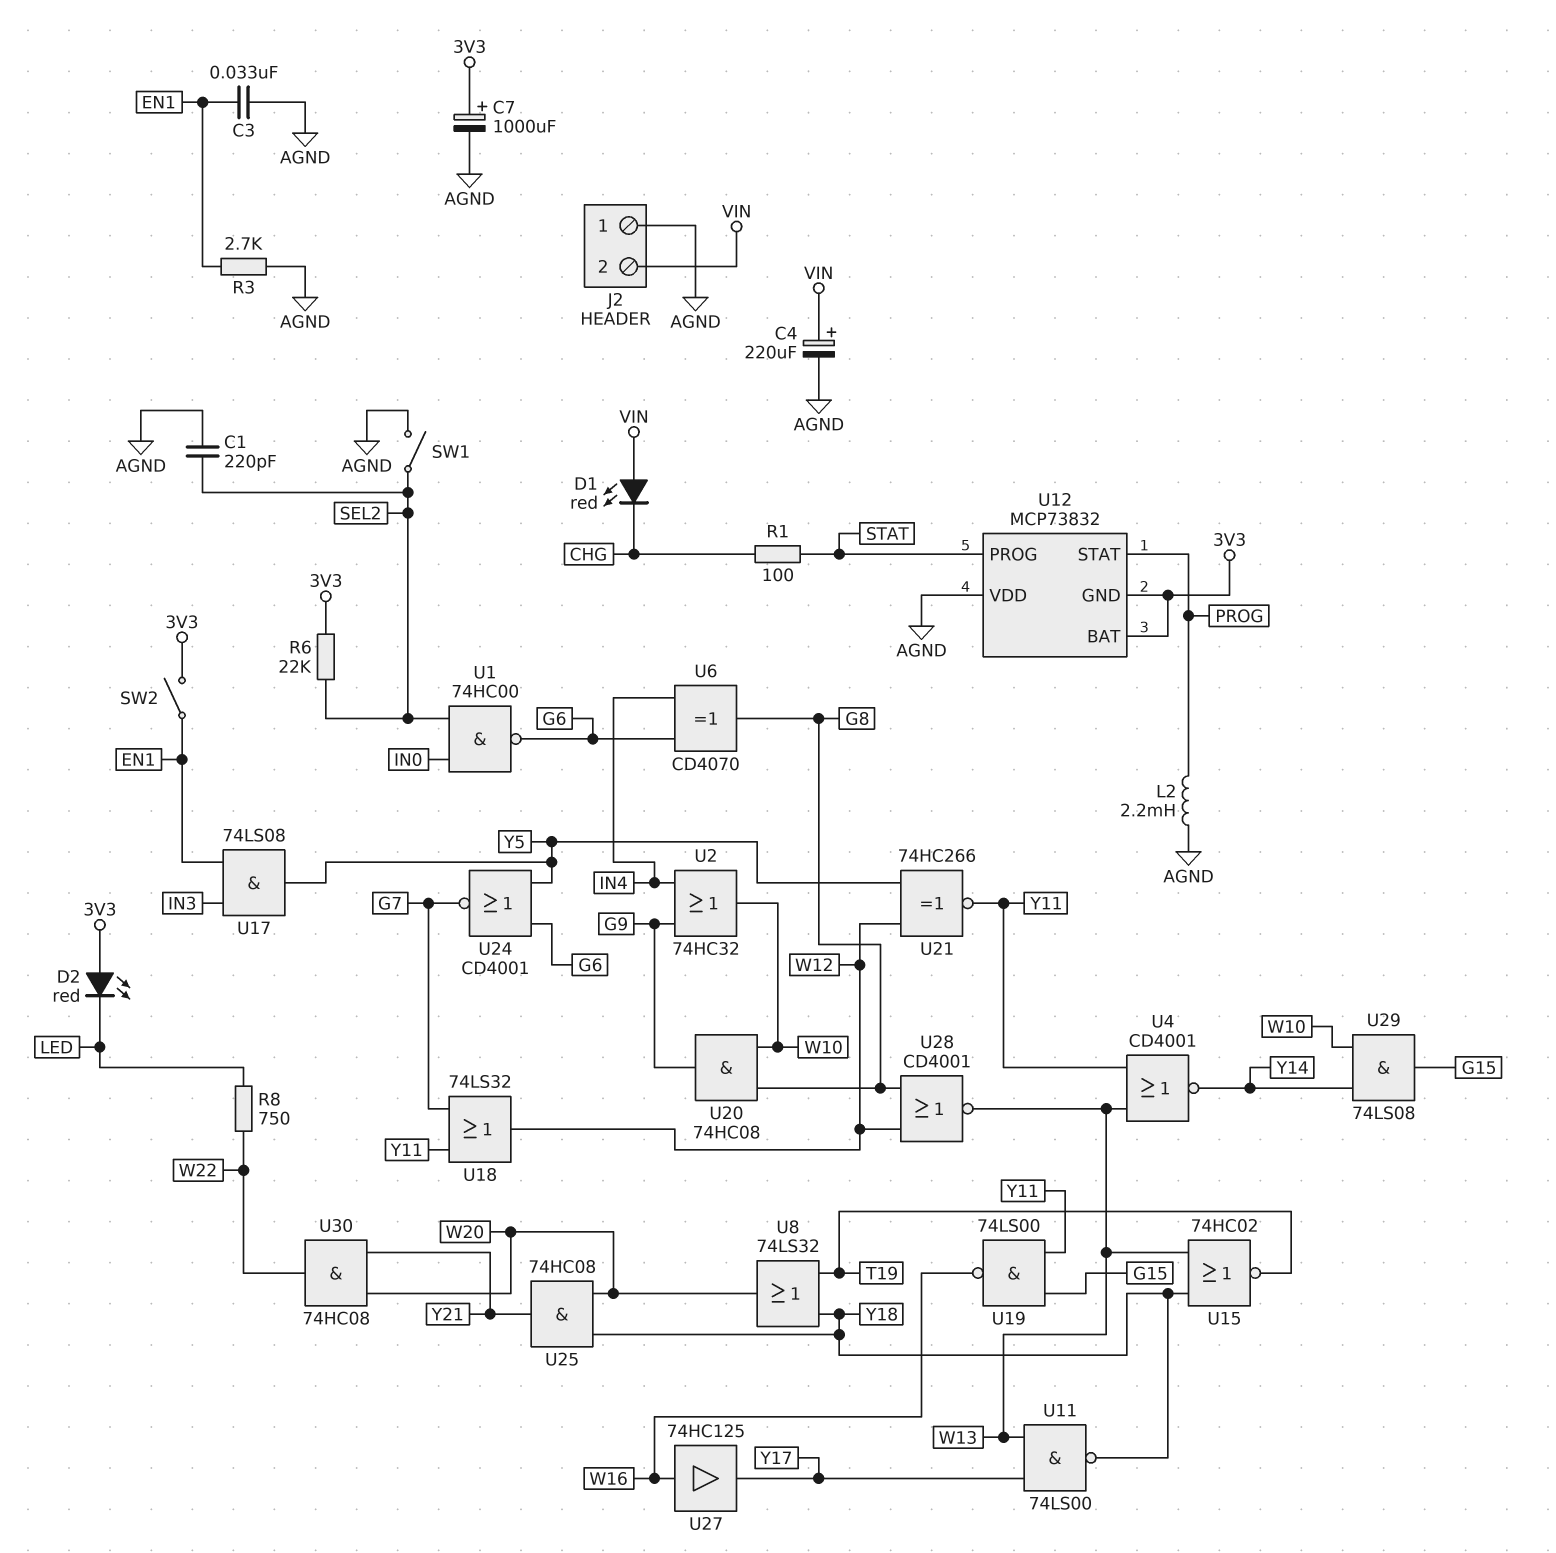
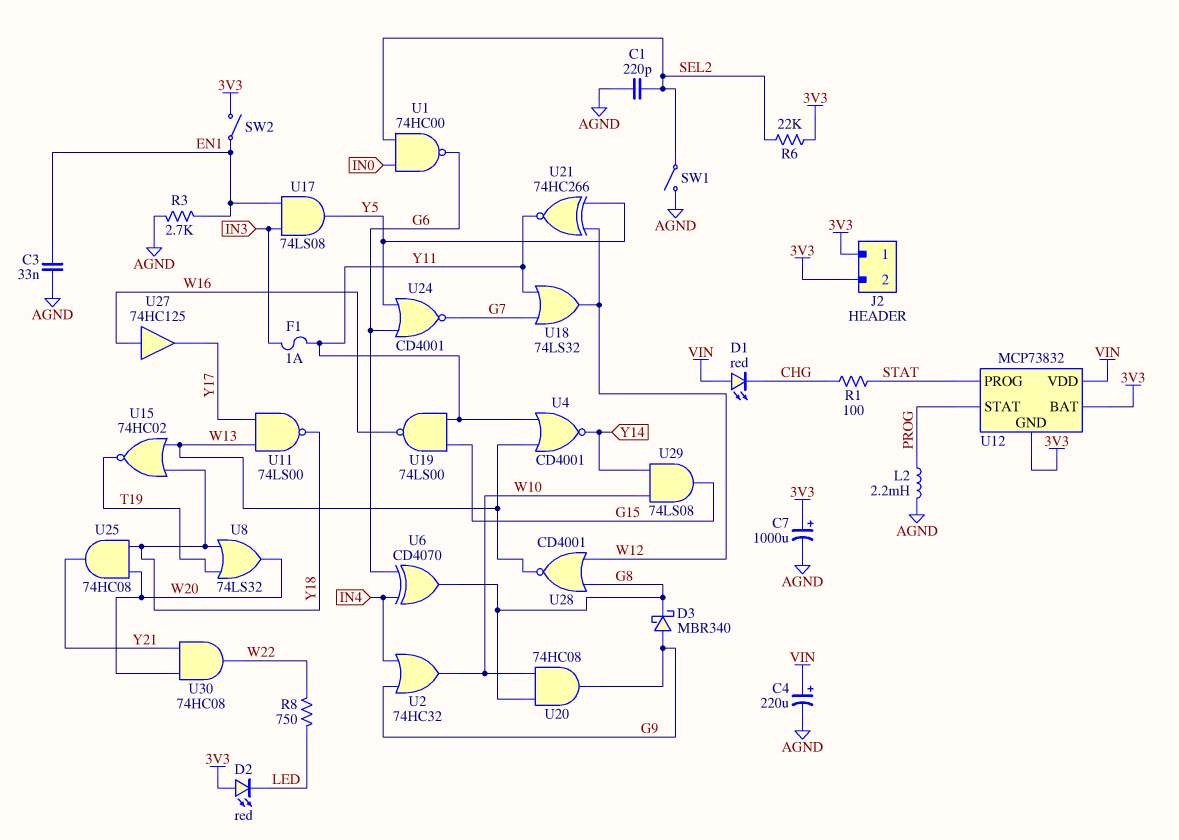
D3: none -> schottky MBR340 (A G9, K G8)
F1: none -> 1A (IN3, Y11)
J2 pin 1: AGND -> 3V3
J2 pin 2: VIN -> 3V3
U12 pin VDD: AGND -> VIN

